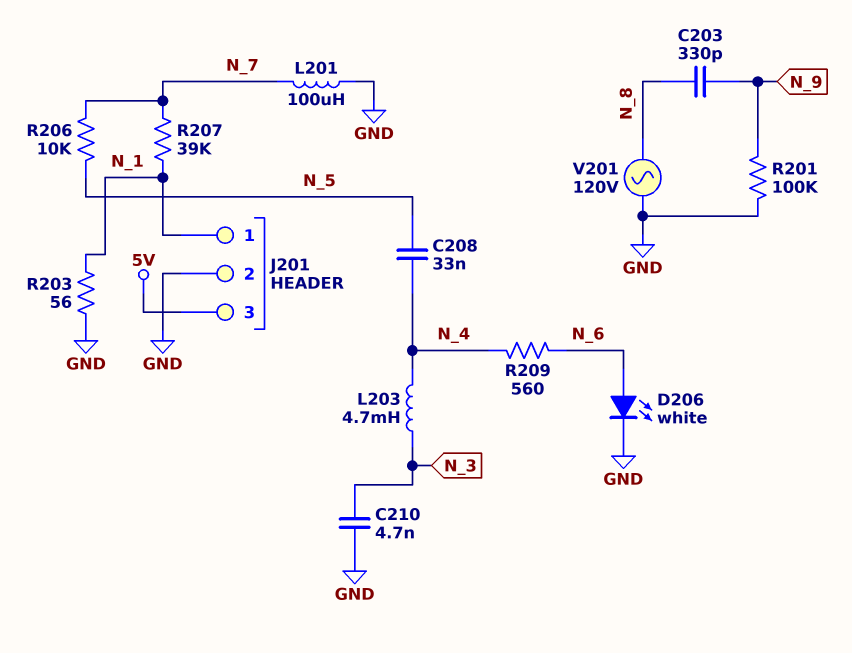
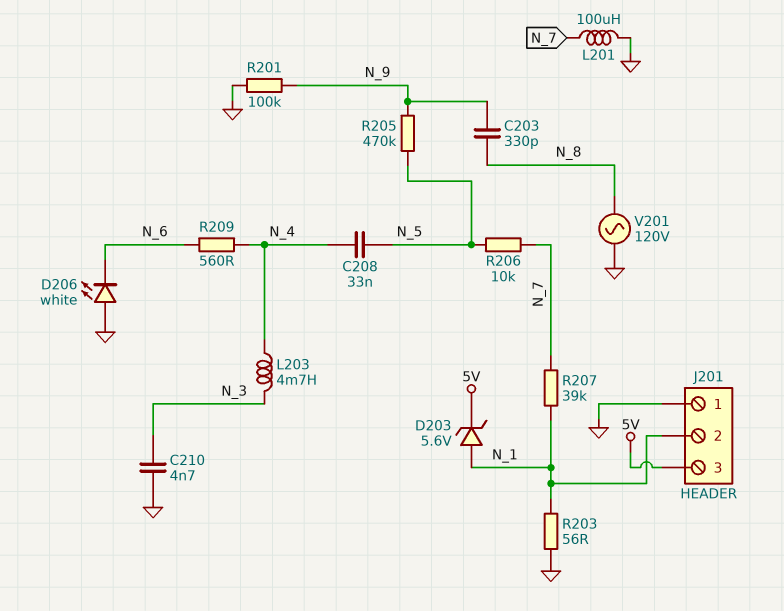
D203: none -> zener 5.6V (A N_1, K 5V)
D206: LED white (A N_6, K GND) -> LED white (A GND, K N_6)
J201 pin 1: N_1 -> GND
J201 pin 2: GND -> N_1
R205: none -> 470k (N_5, N_9)

